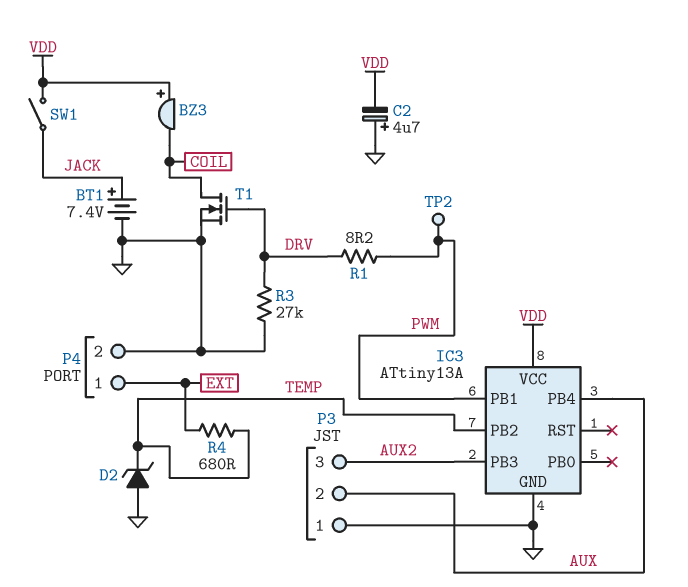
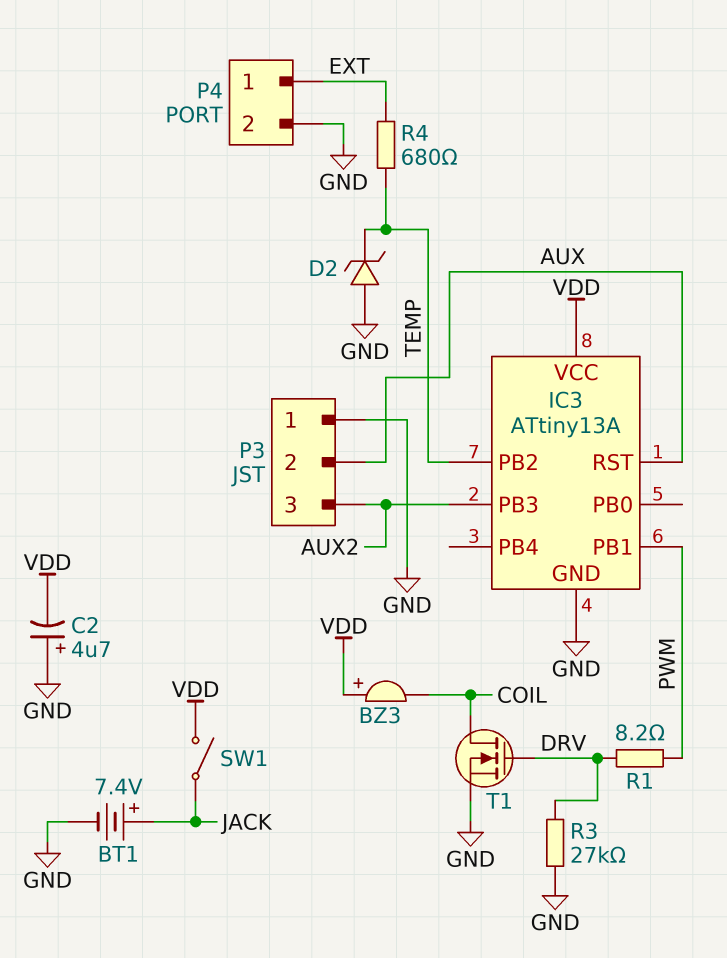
IC3 pin PB4: AUX -> none
IC3 pin RST: none -> AUX
TP2: test point (PWM) -> none

